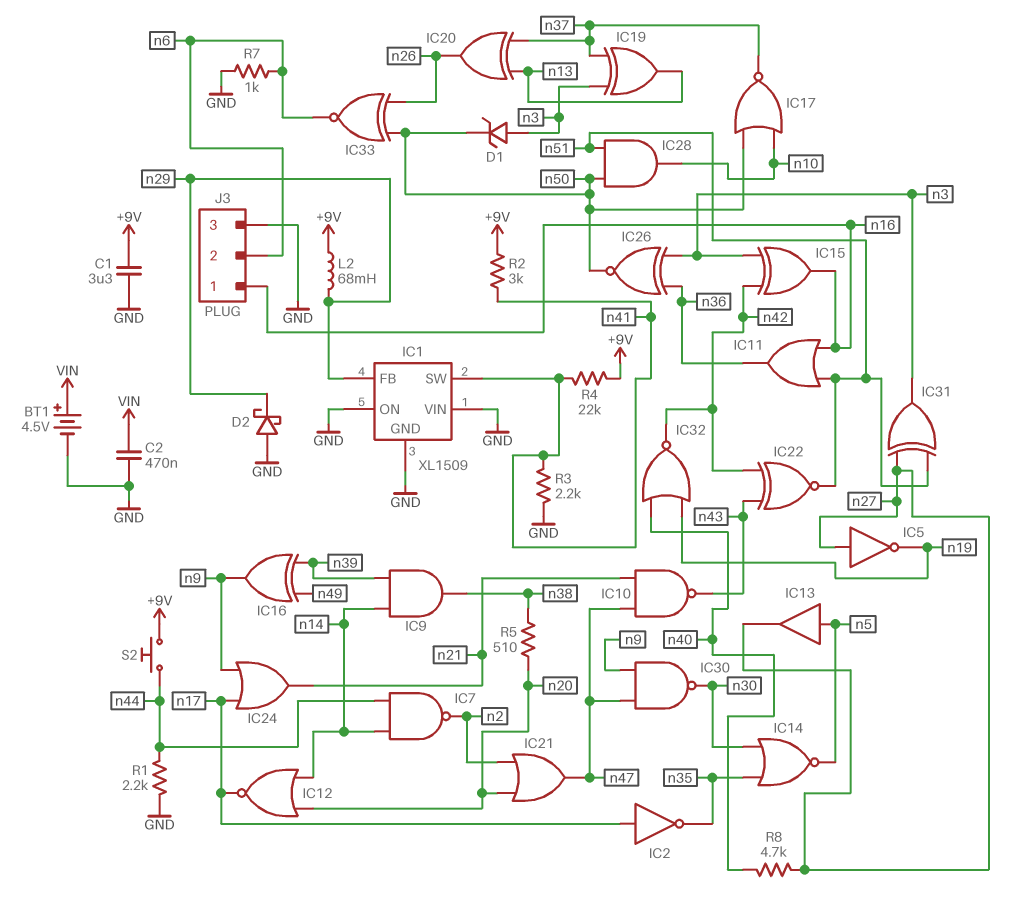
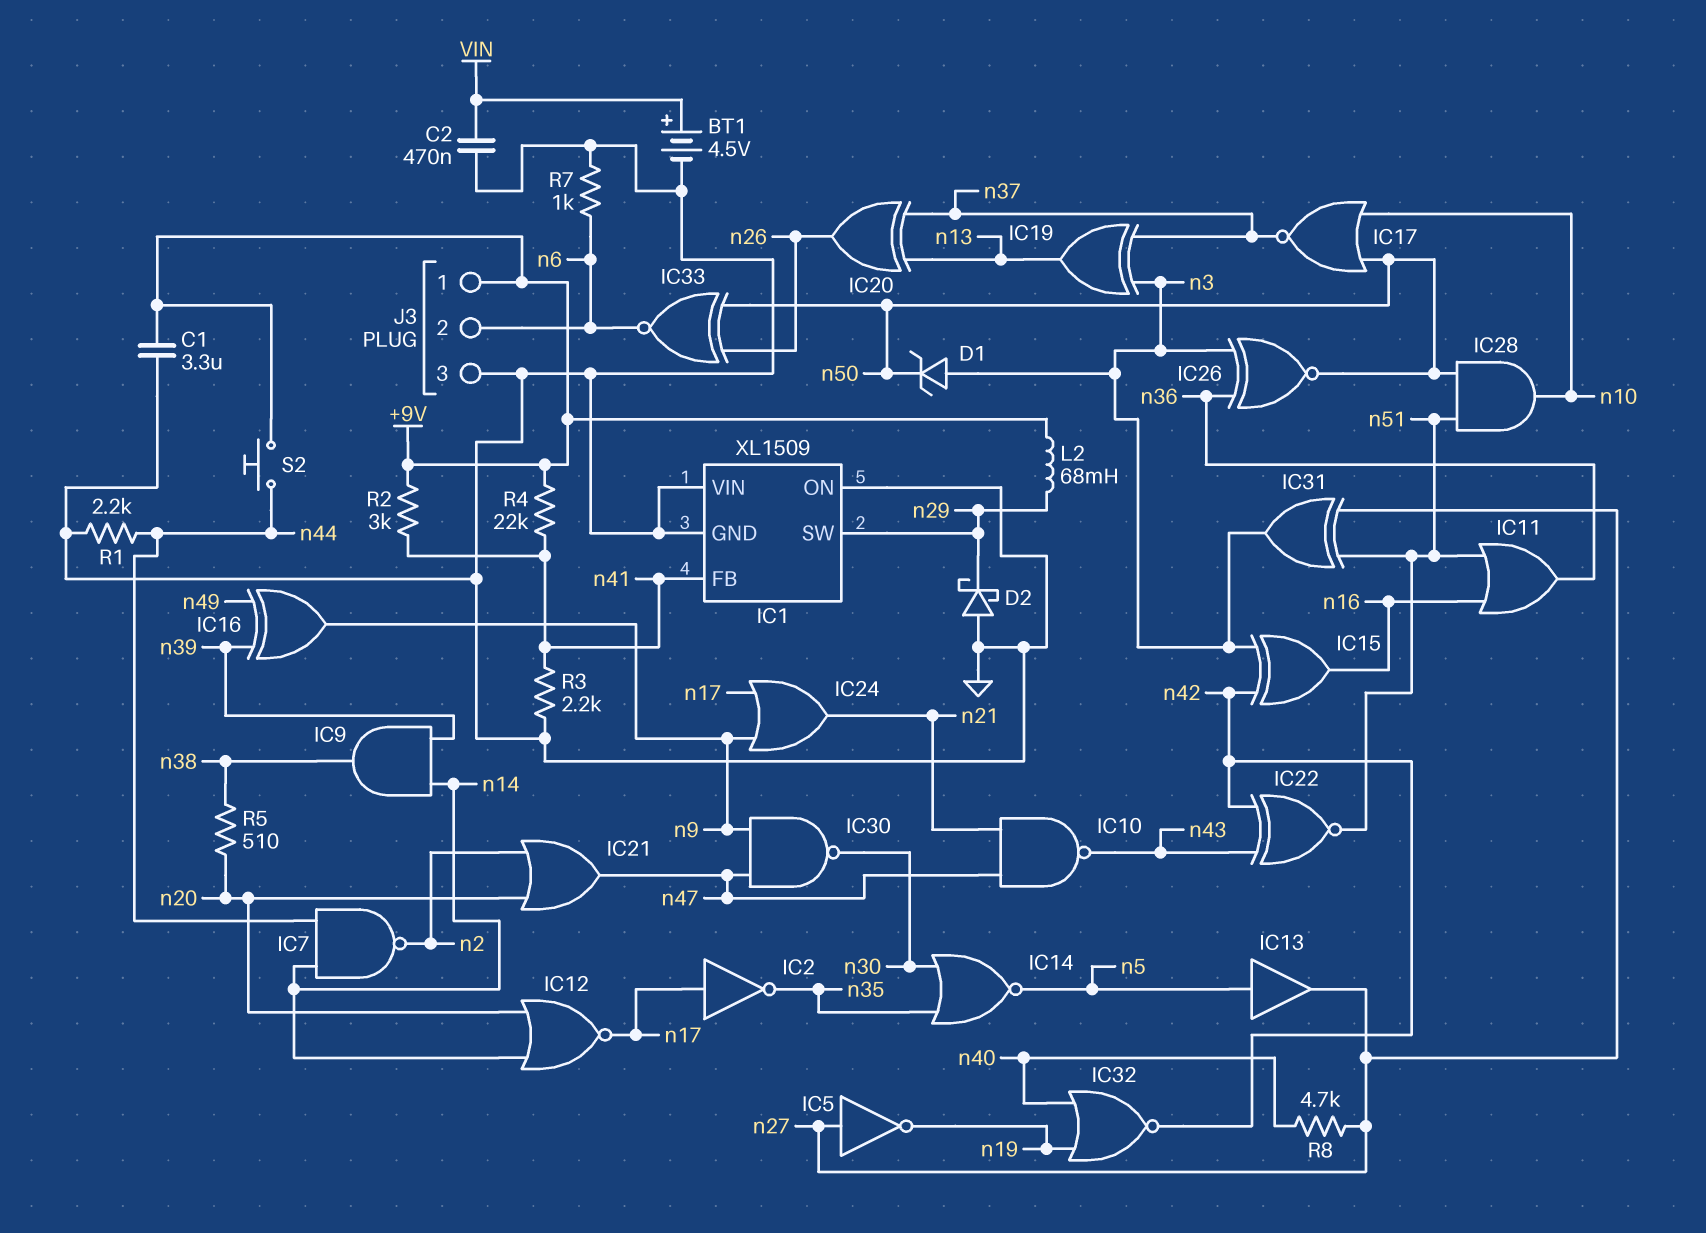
IC1 pin FB: n29 -> n41
IC1 pin SW: n41 -> n29
J3 pin 1: n16 -> +9V

